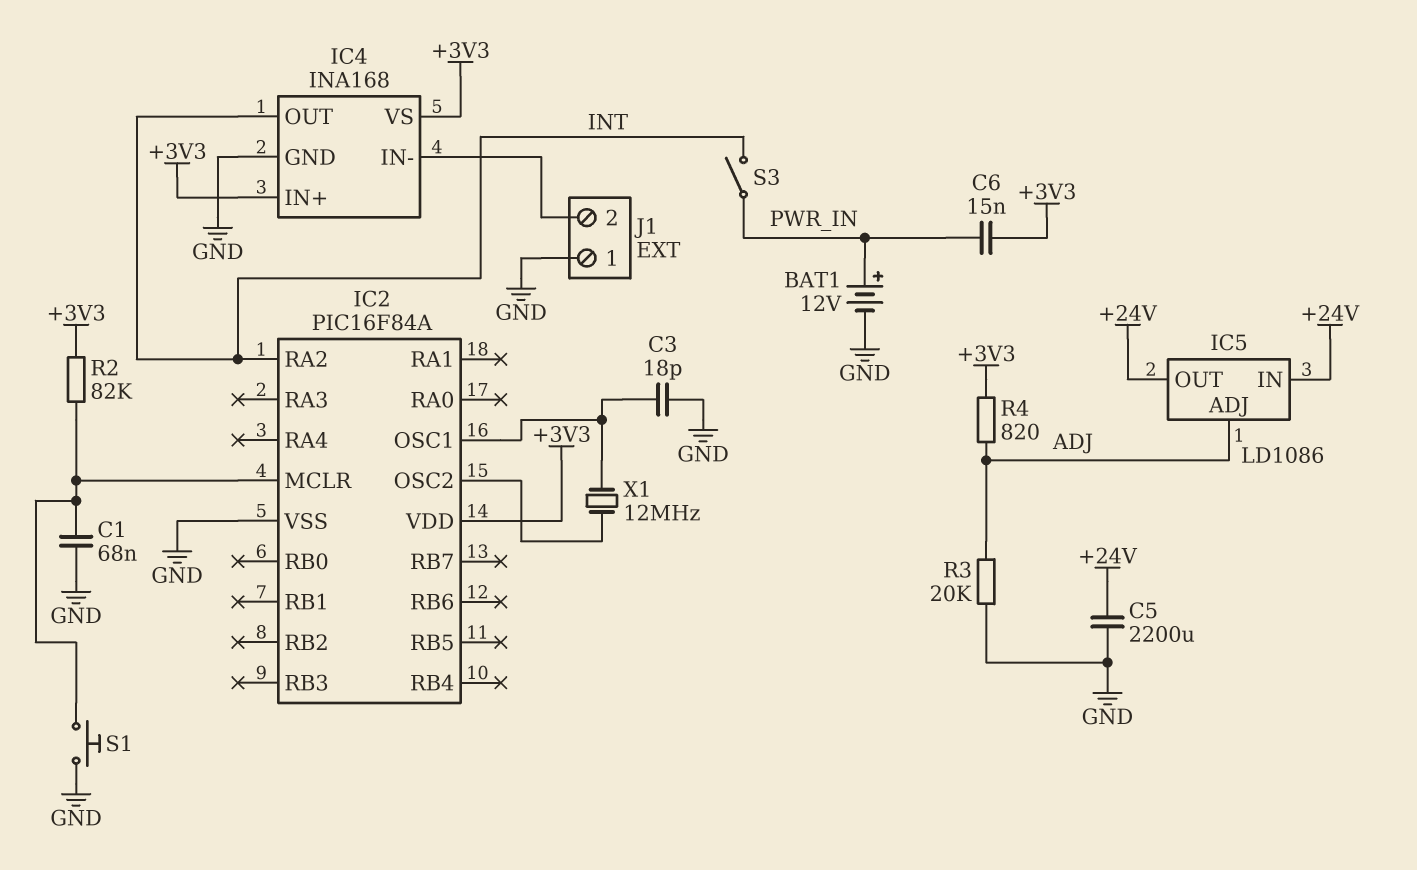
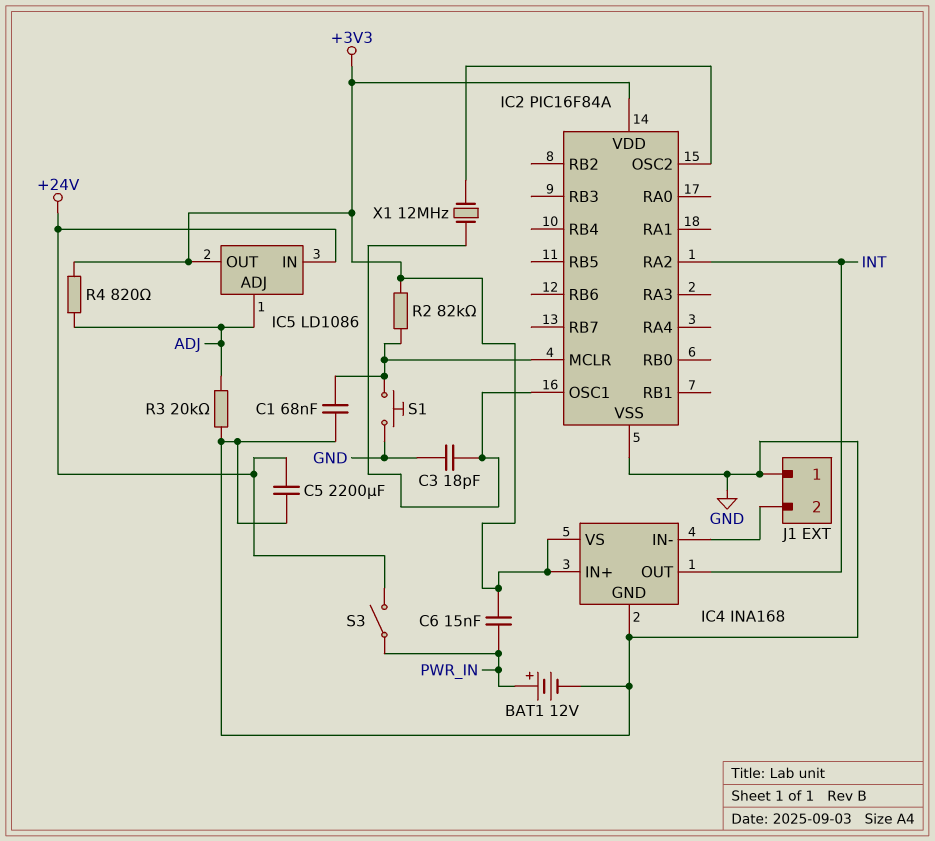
IC5 pin OUT: +24V -> +3V3
S3: switch (INT, PWR_IN) -> switch (+24V, PWR_IN)

